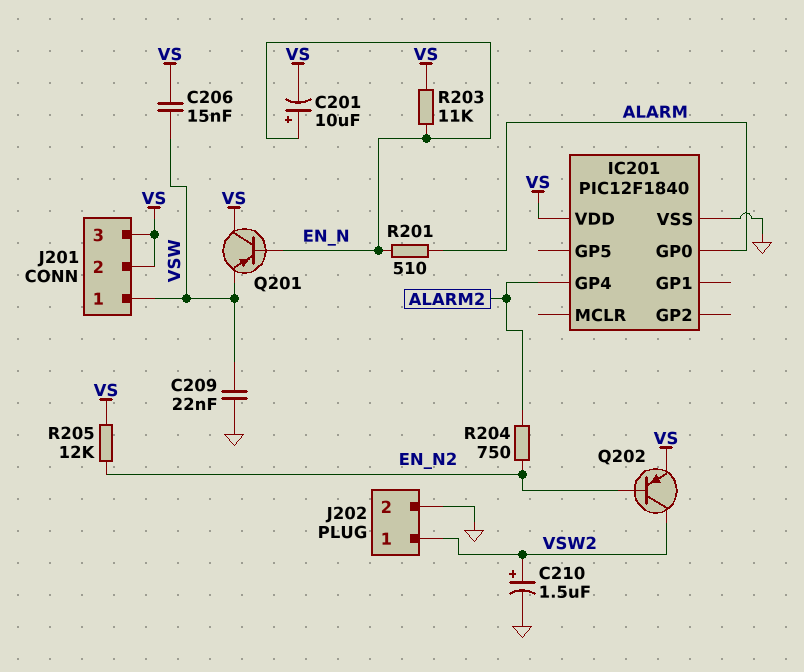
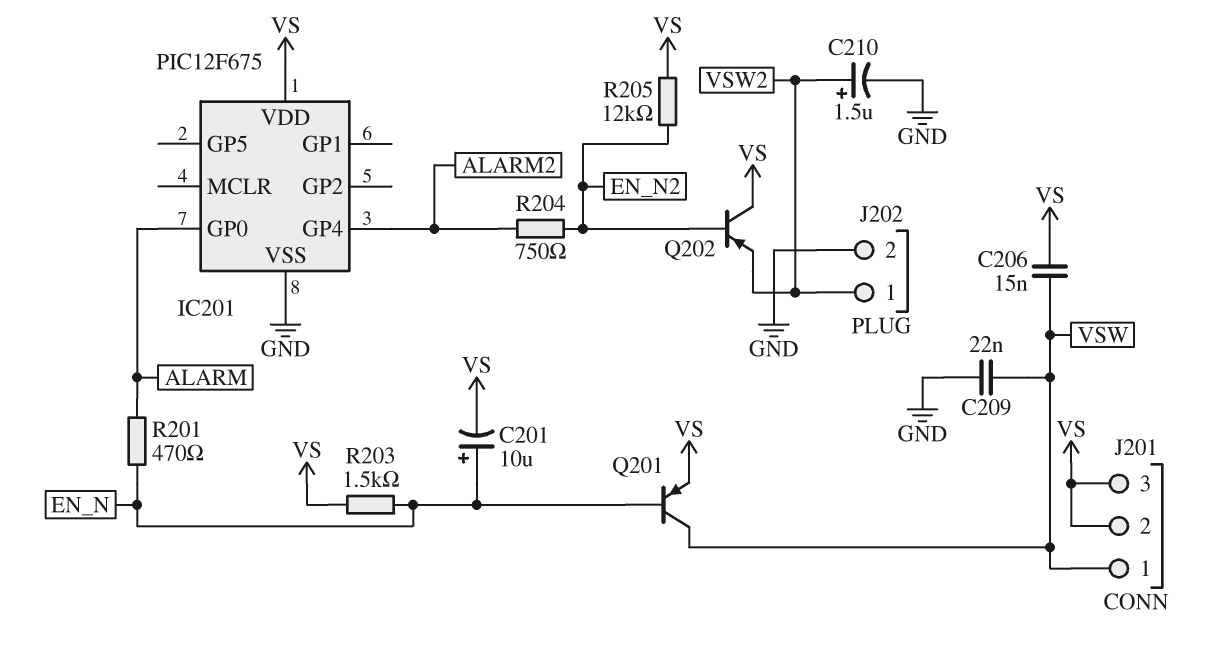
IC201: PIC12F1840 -> PIC12F675
Q201: PNP (B EN_N, C VS, E VSW) -> PNP (B EN_N, C VSW, E VS)
Q202: PNP (B EN_N2, C VSW2, E VS) -> PNP (B EN_N2, C VS, E VSW2)
R201: 510 (ALARM, EN_N) -> 470 (ALARM, EN_N)
R203: 11k (EN_N, VS) -> 1.5k (EN_N, VS)

